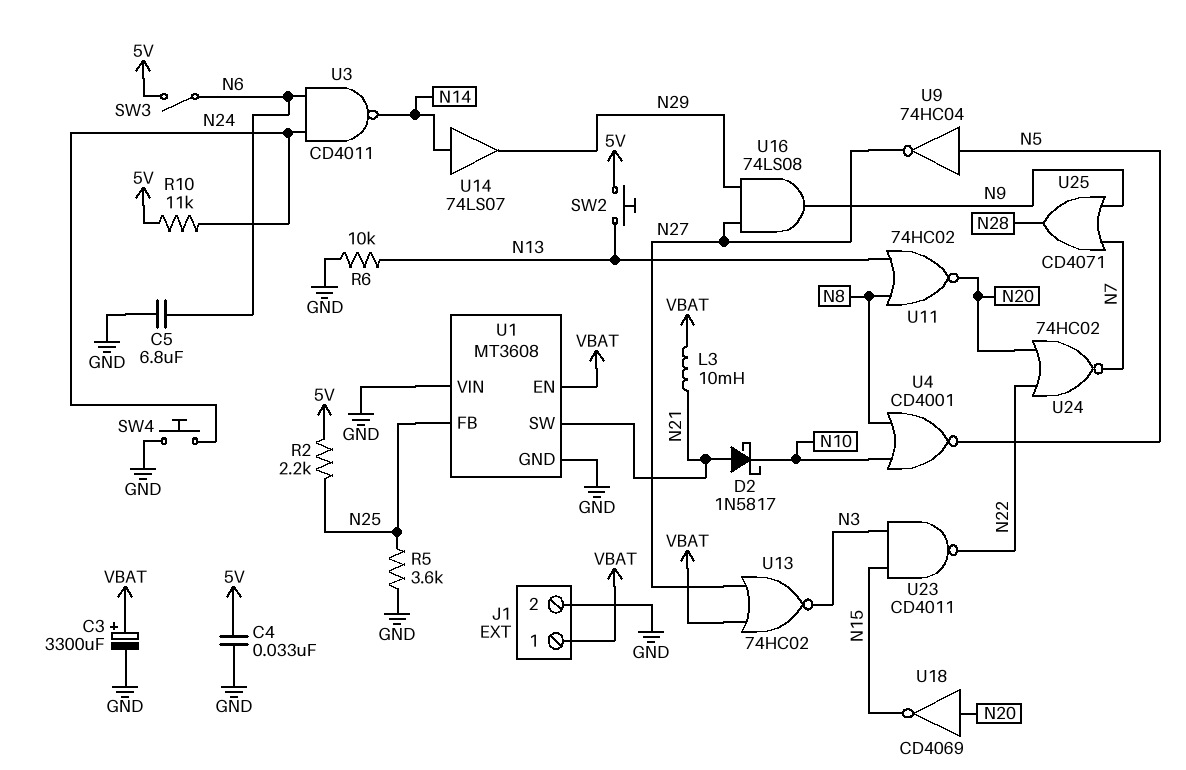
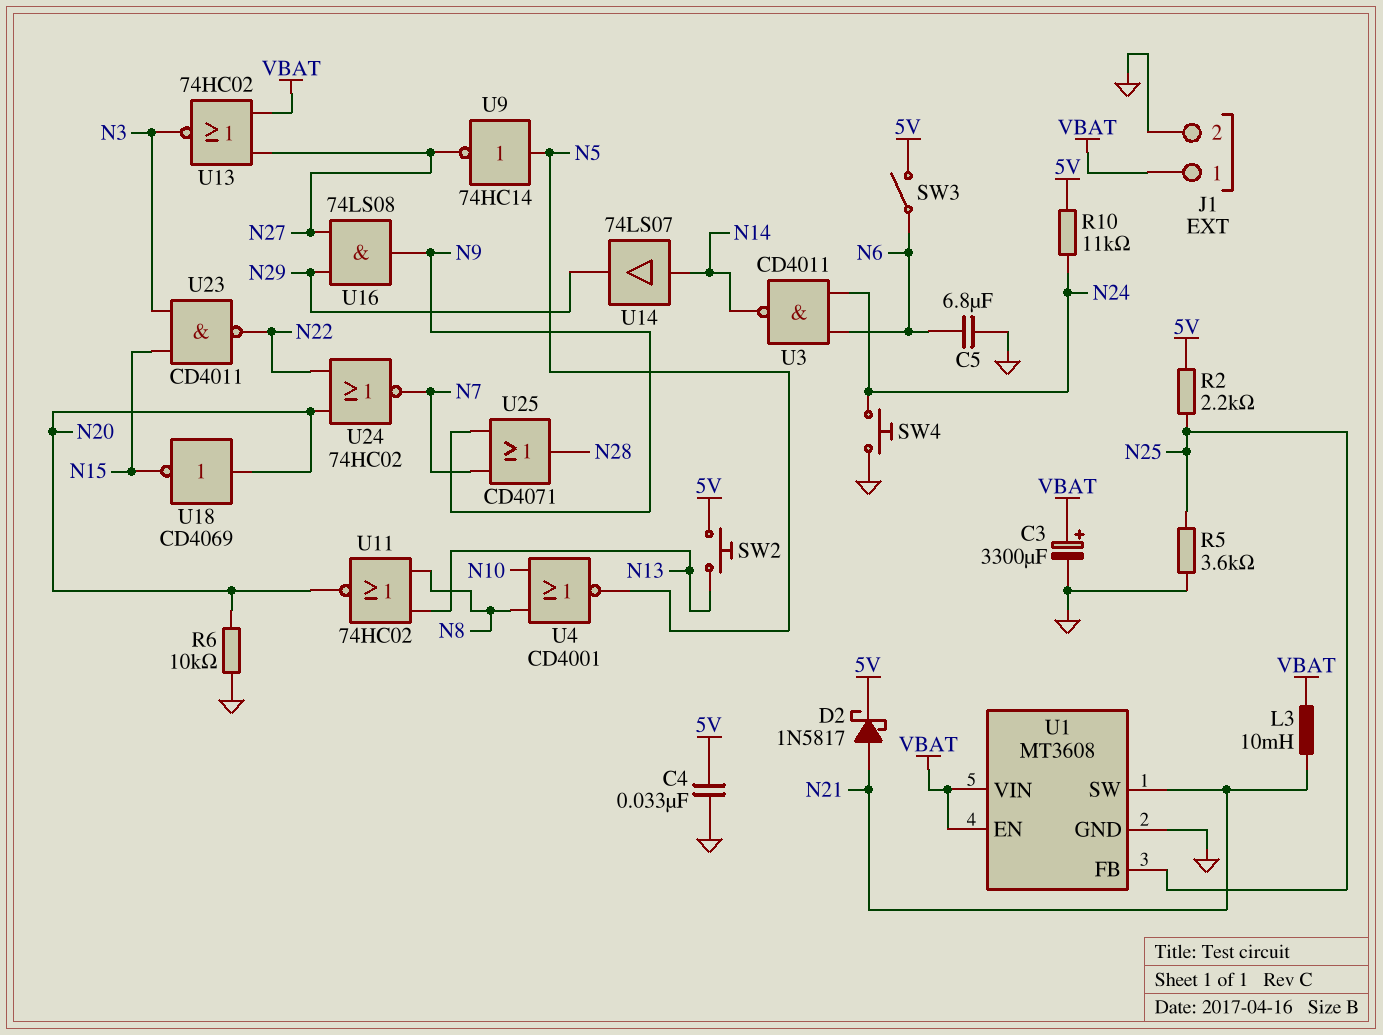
D2: schottky 1N5817 (A N21, K N10) -> schottky 1N5817 (A N21, K 5V)
R6: 10k (GND, N13) -> 10k (GND, N20)
U1 pin VIN: GND -> VBAT
U9: NOT 74HC04 (in N5, out N27) -> NOT 74HC14 (in N5, out N27)

